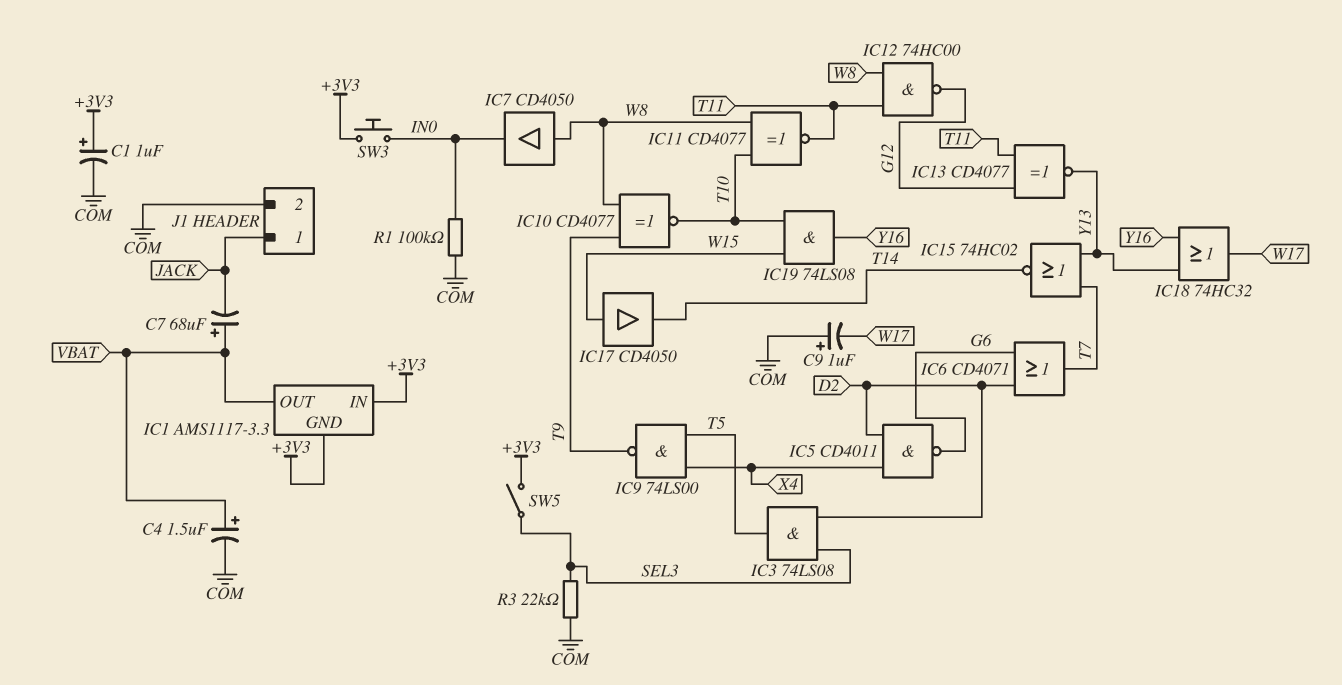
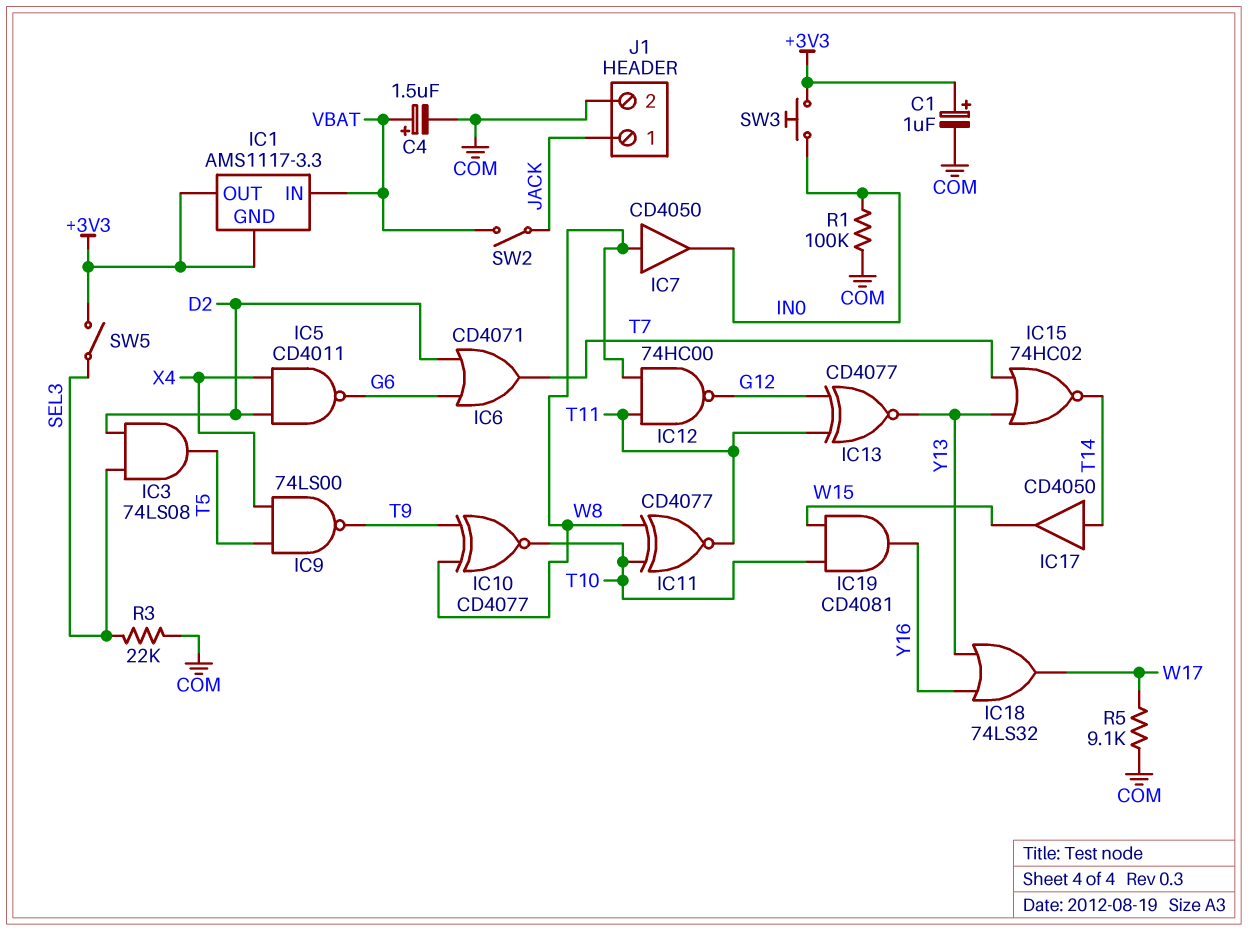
C7: 68uF (plus VBAT, minus JACK) -> none
C9: 1uF (plus COM, minus W17) -> none
IC1 pin IN: +3V3 -> VBAT
IC1 pin OUT: VBAT -> +3V3
IC17: buffer CD4050 (in W15, out T14) -> buffer CD4050 (in T14, out W15)
IC18: OR 74HC32 (in Y13, in Y16, out W17) -> OR 74LS32 (in Y13, in Y16, out W17)
IC19: AND 74LS08 (in T10, in W15, out Y16) -> AND CD4081 (in T10, in W15, out Y16)
R5: none -> 9.1k (COM, W17)
SW2: none -> switch (JACK, VBAT)

